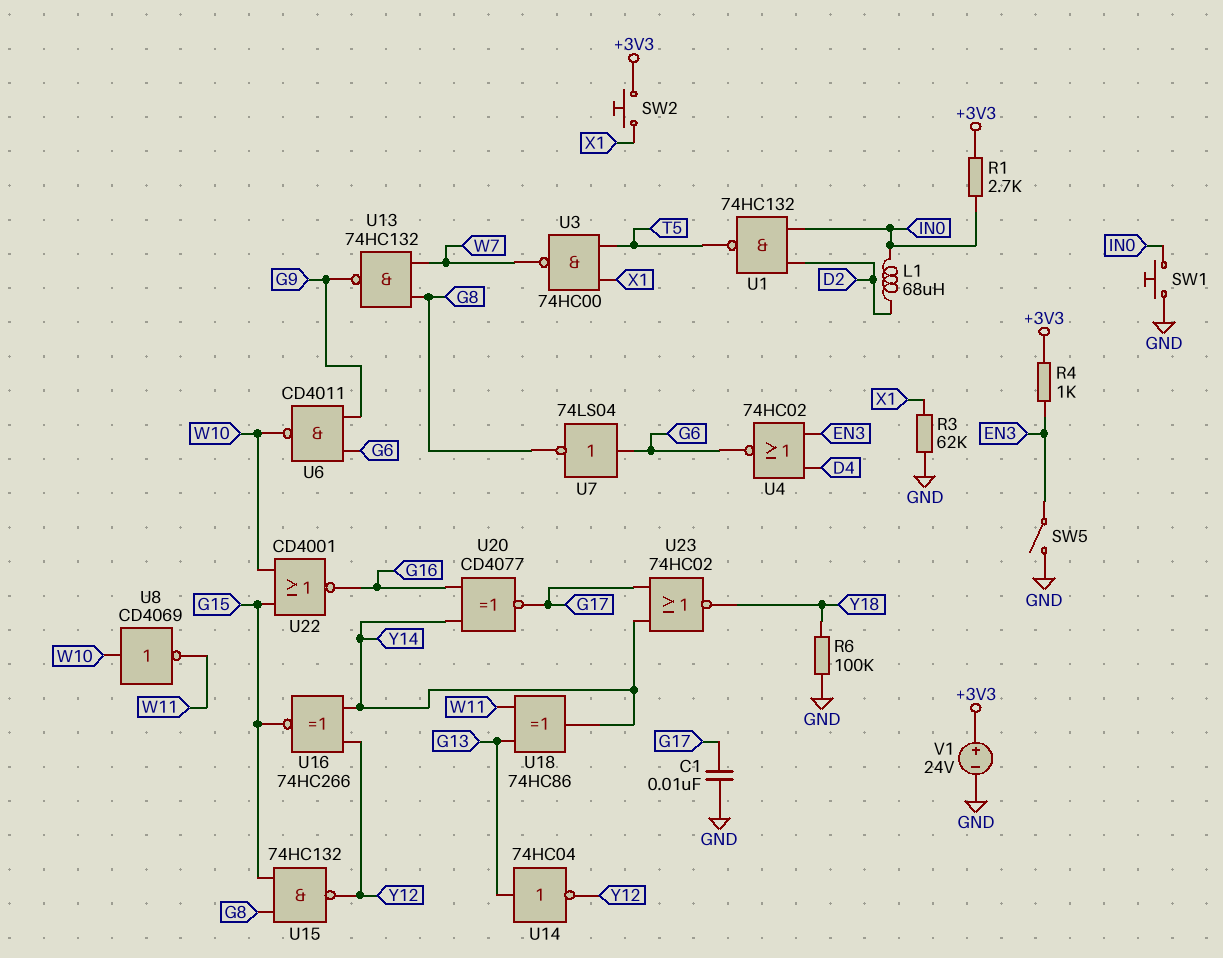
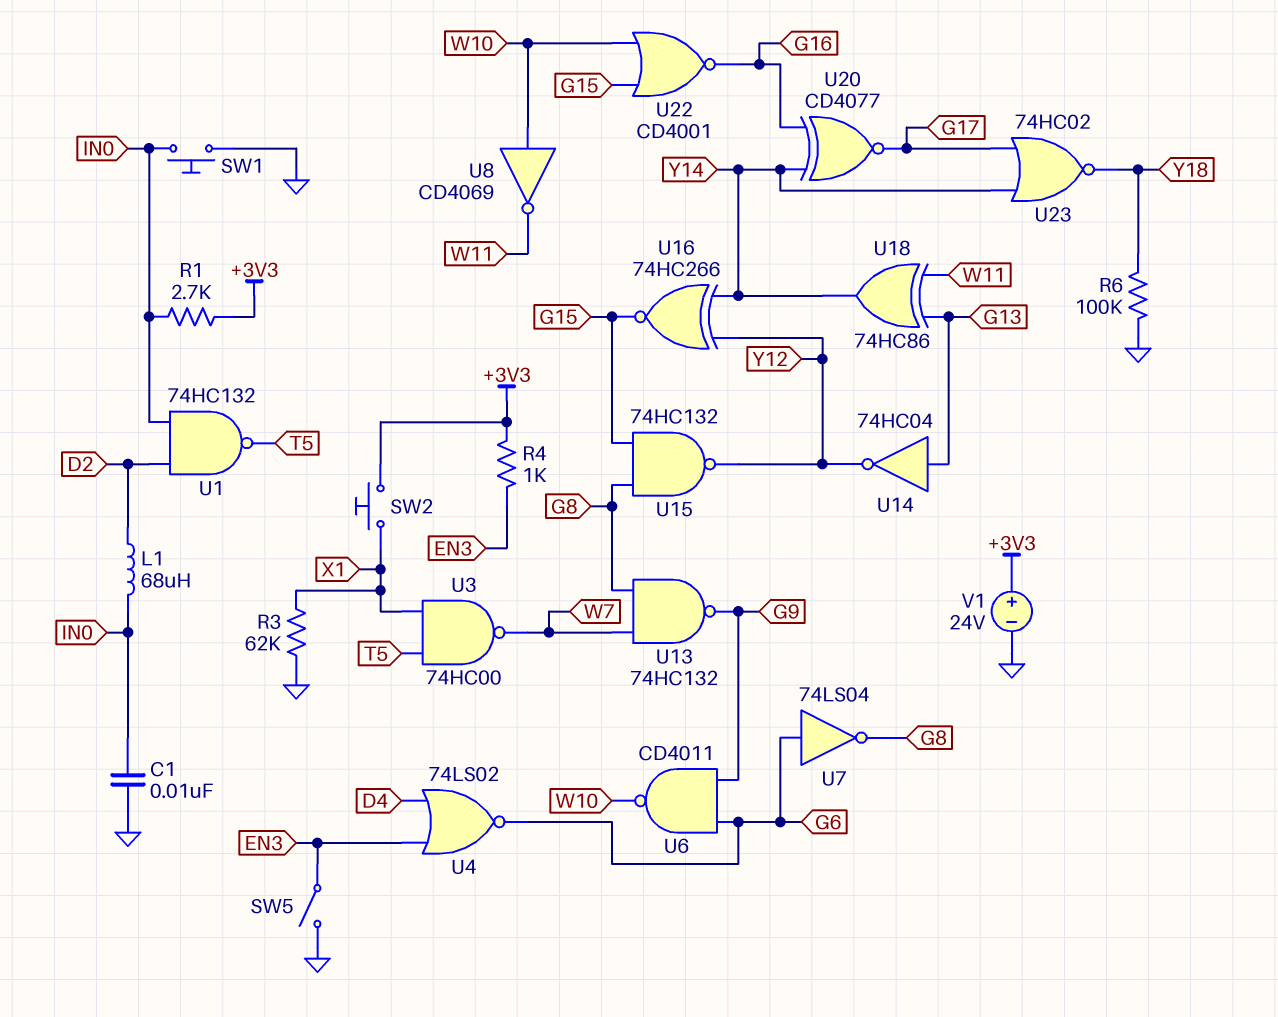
C1: 10nF (G17, GND) -> 10nF (GND, IN0)
U4: NOR 74HC02 (in D4, in EN3, out G6) -> NOR 74LS02 (in D4, in EN3, out G6)

